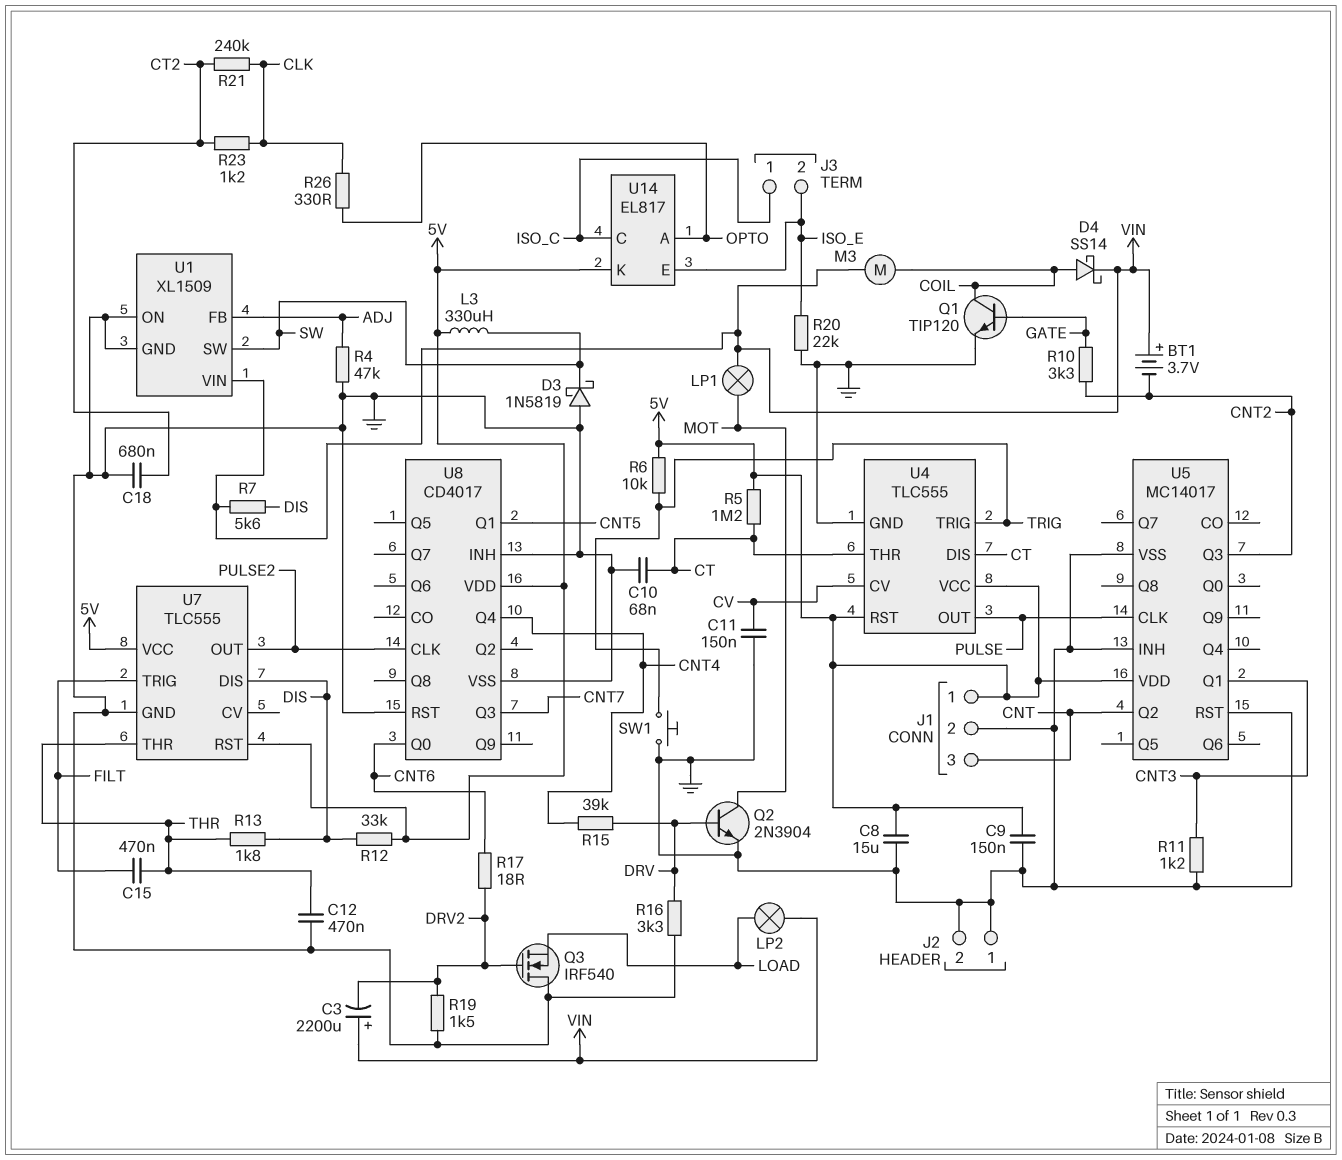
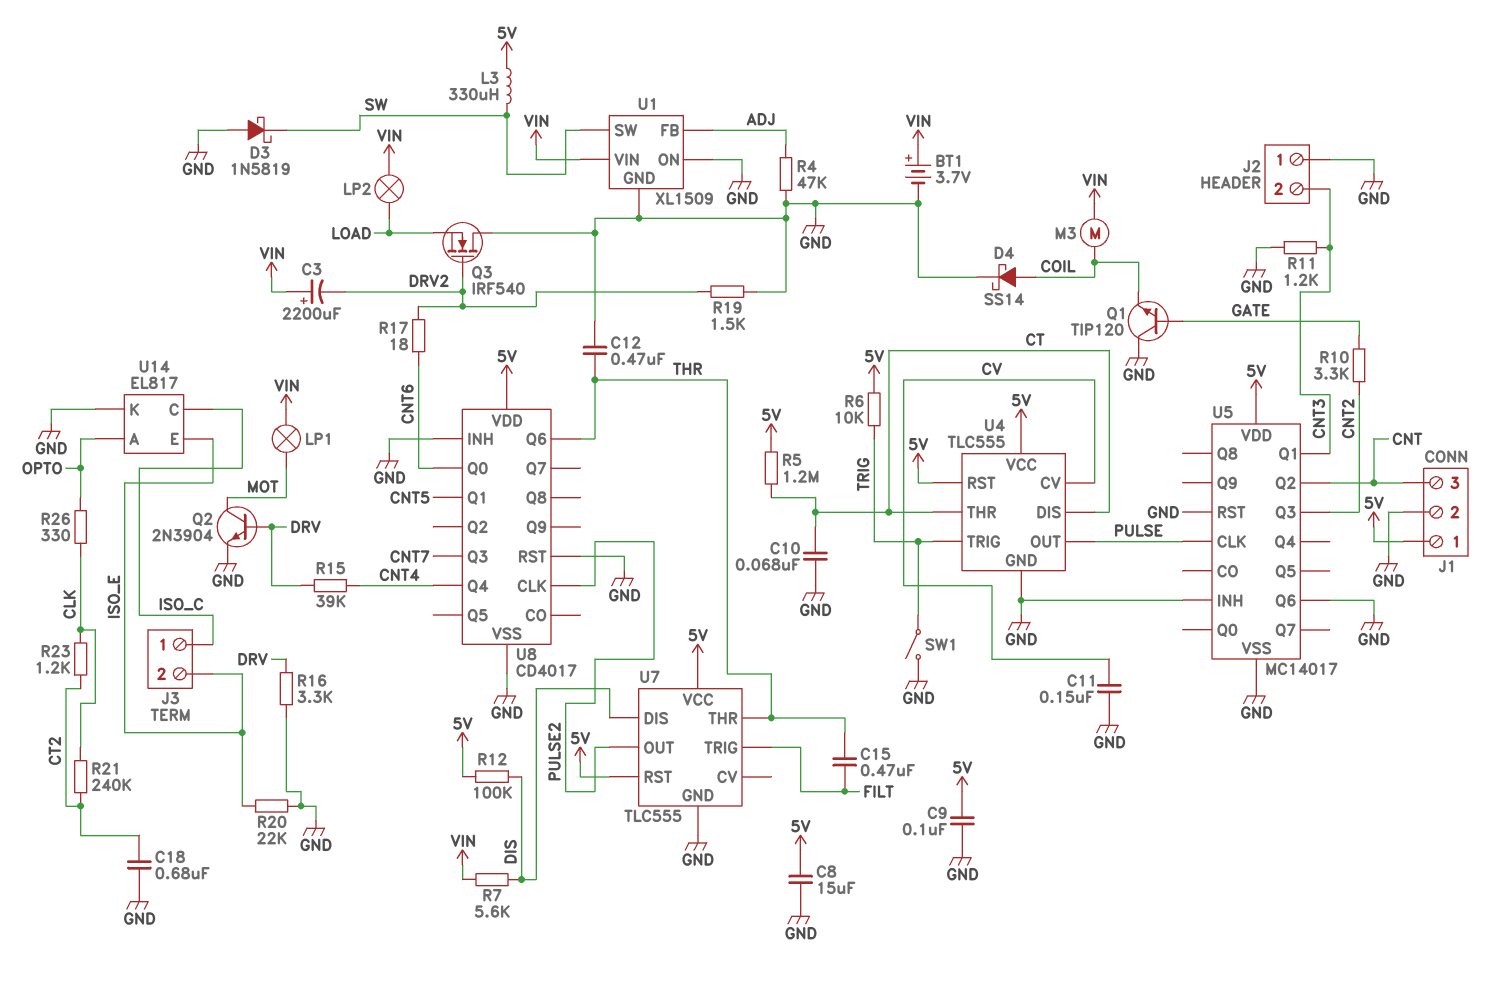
BT1: 3.7V (plus VIN, minus CNT2) -> 3.7V (plus VIN, minus GND)
C9: 150nF (5V, GND) -> 100nF (5V, GND)
D4: schottky SS14 (A COIL, K VIN) -> schottky SS14 (A COIL, K GND)
J2 pin 2: GND -> CNT3
Q1: NPN TIP120 (B GATE, C COIL, E GND) -> NPN TIP120 (B GATE, C GND, E COIL)
R12: 33k (5V, DIS) -> 100k (5V, DIS)
R13: 1.8k (DIS, THR) -> none
SW1: button (GND, TRIG) -> switch (GND, TRIG)
U5 pin Q6: none -> GND
U8 pin Q6: none -> THR
U14 pin K: 5V -> GND

